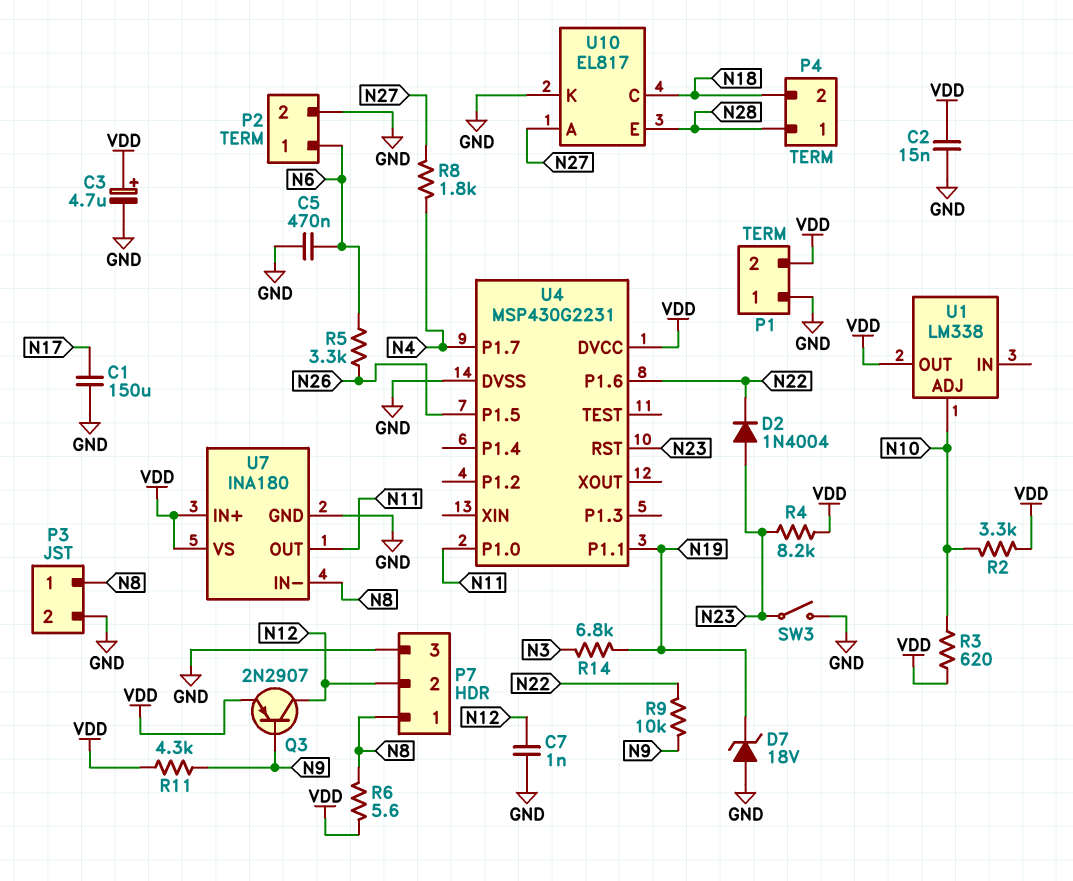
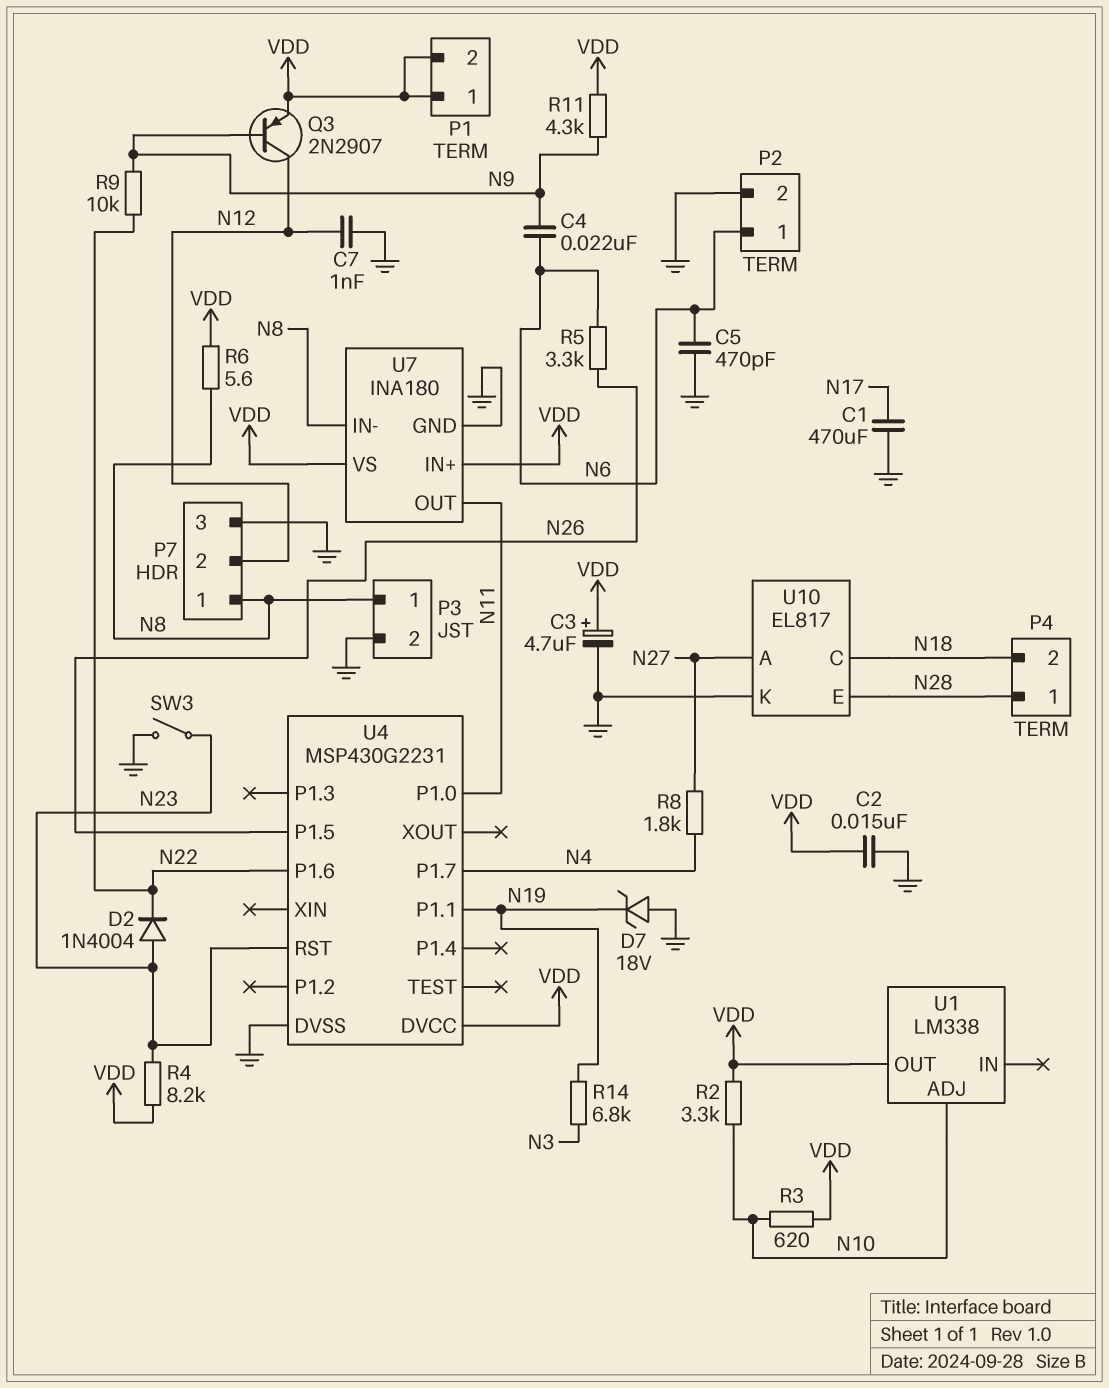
C1: 150uF (GND, N17) -> 470uF (GND, N17)
C4: none -> 22nF (N6, N9)
C5: 470nF (GND, N6) -> 470pF (GND, N6)
P1 pin 1: GND -> VDD

